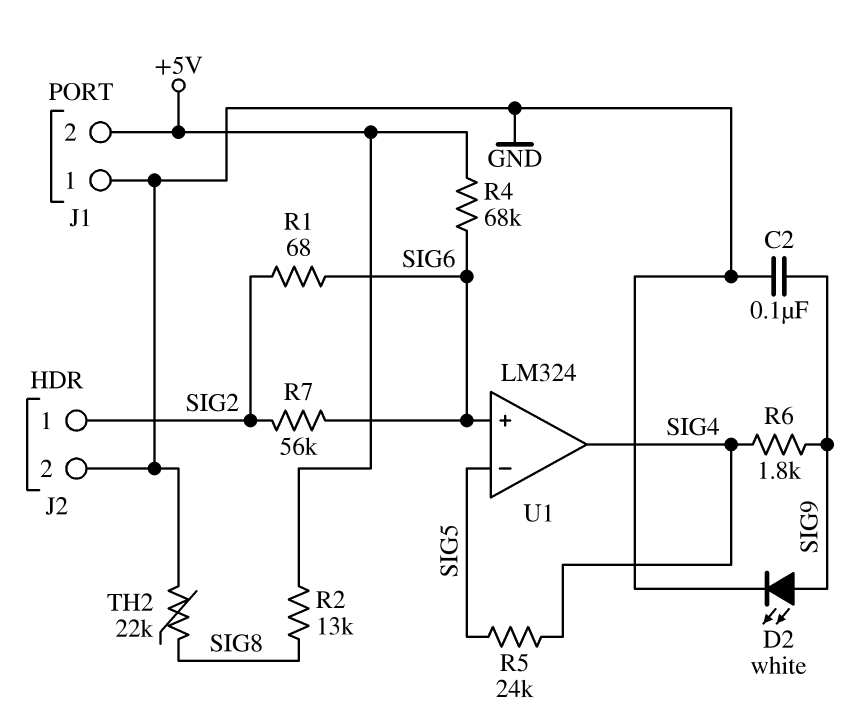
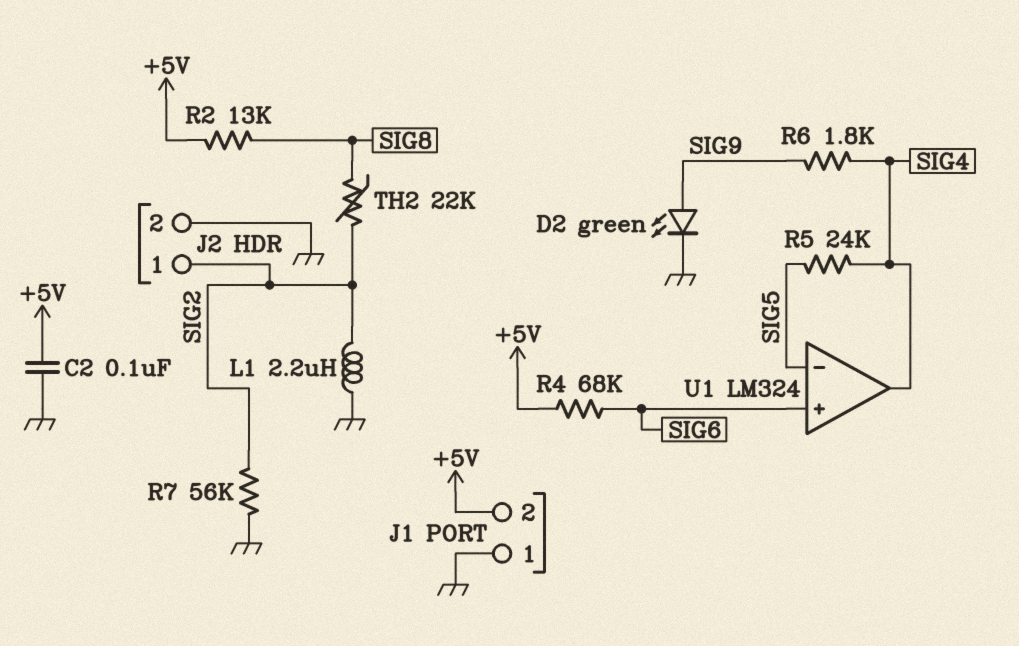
C2: 100nF (GND, SIG9) -> 100nF (+5V, GND)
D2: LED white (A SIG9, K GND) -> LED green (A SIG9, K GND)
L1: none -> 2.2uH (GND, SIG2)
R1: 68 (SIG2, SIG6) -> none
R7: 56k (SIG2, SIG6) -> 56k (GND, SIG2)
TH2: 22k (GND, SIG8) -> 22k (SIG2, SIG8)

